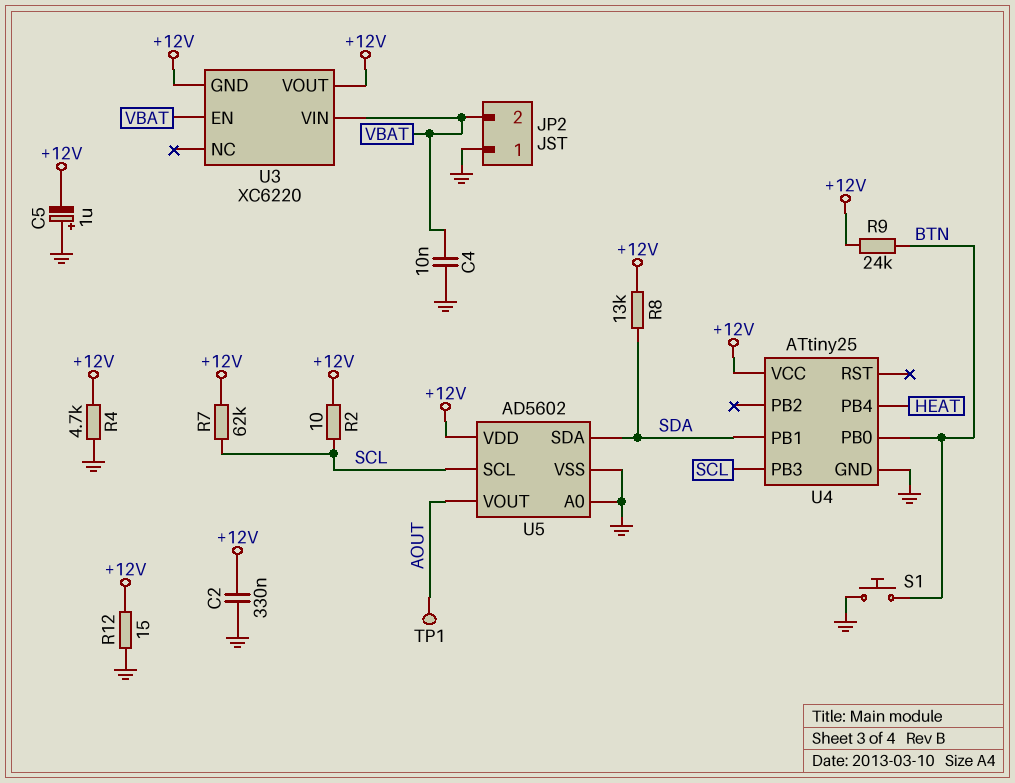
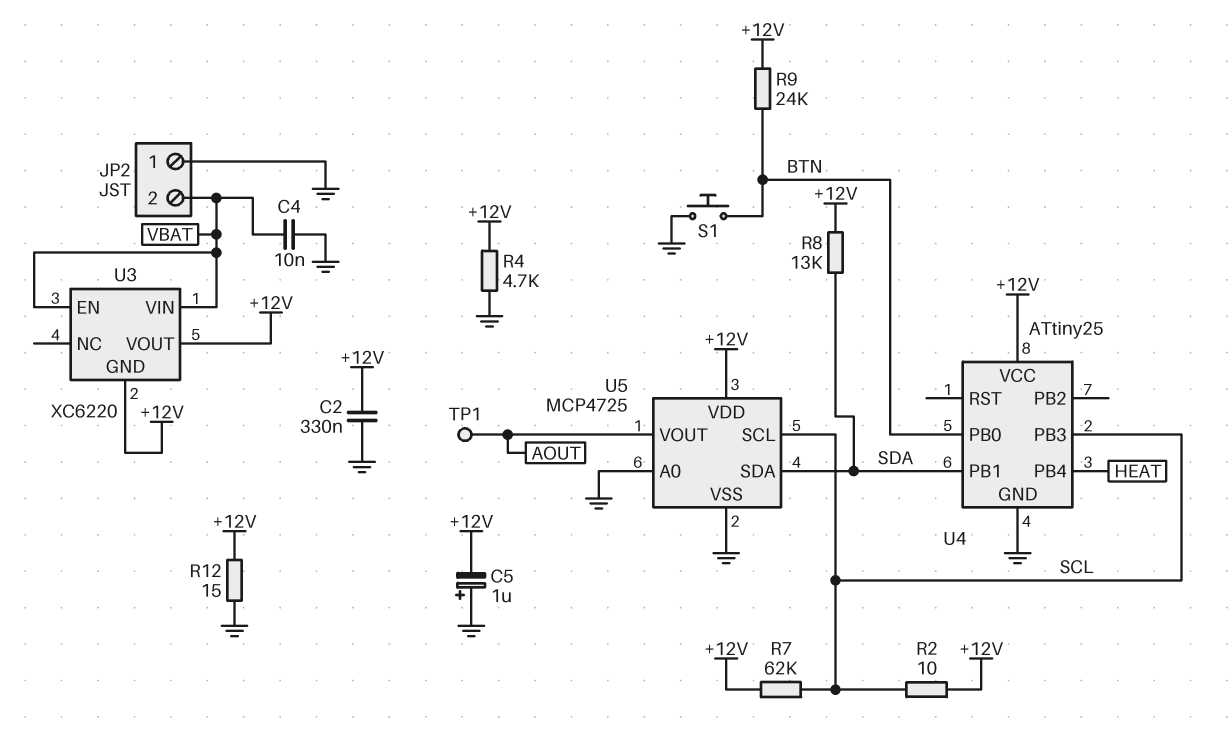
U5: AD5602 -> MCP4725

